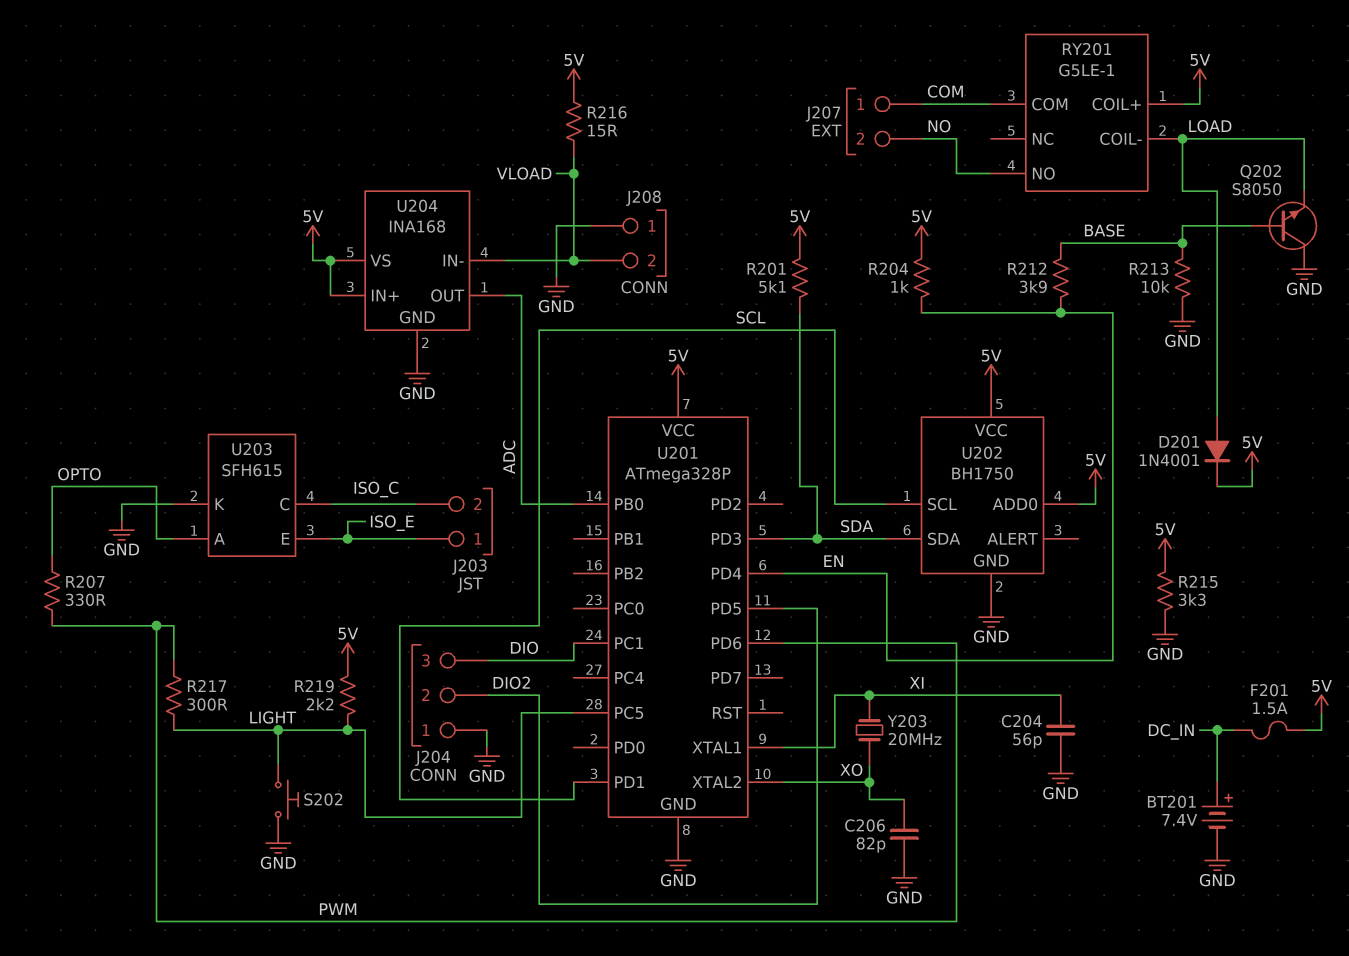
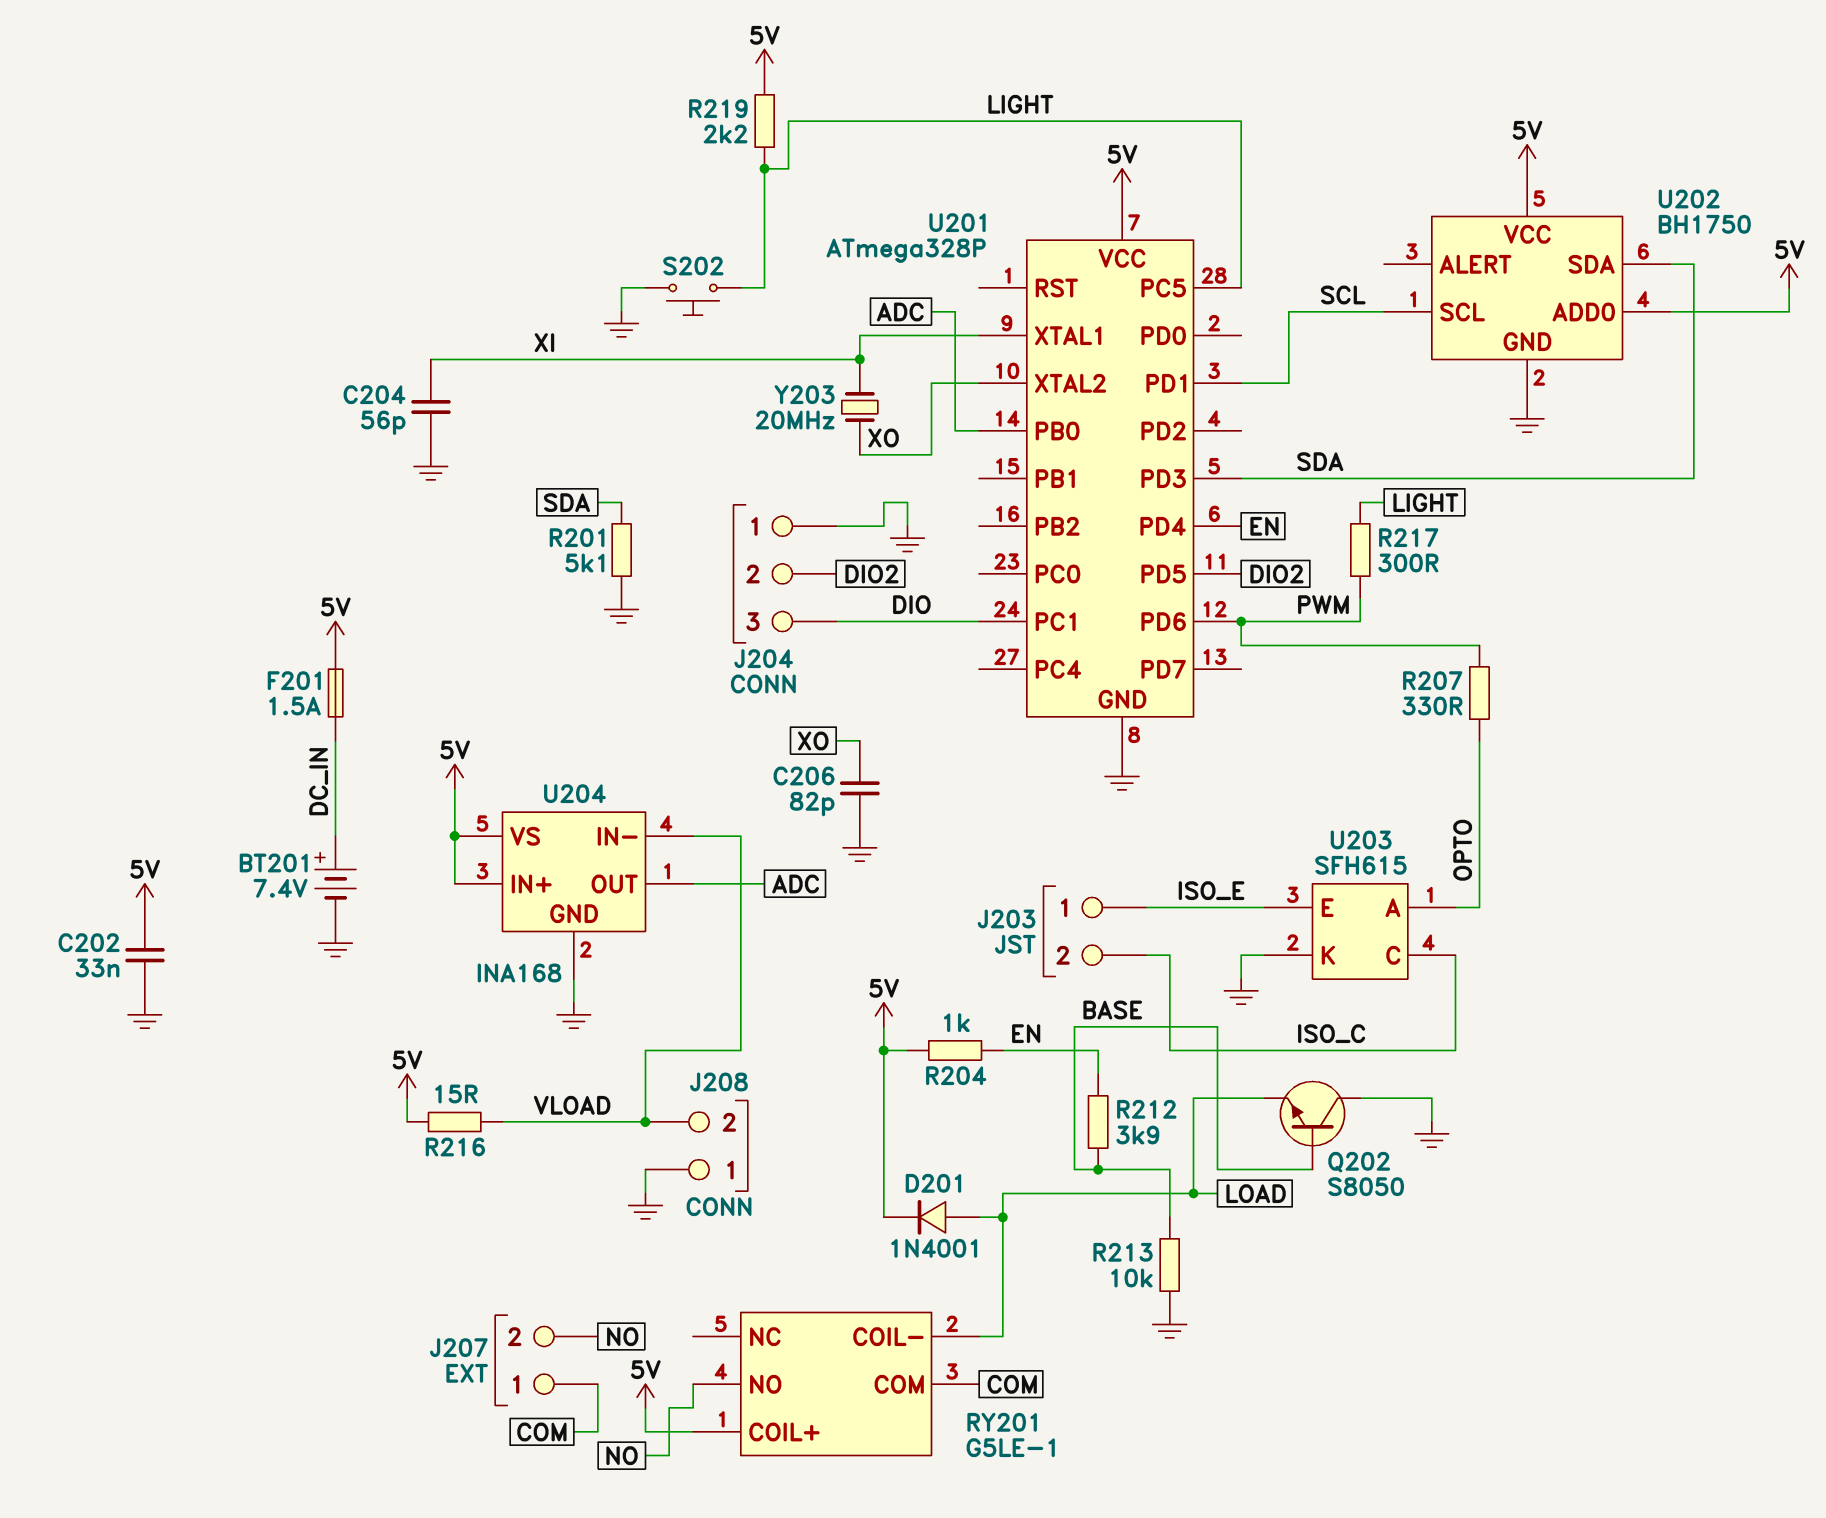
C202: none -> 33nF (5V, GND)
R201: 5.1k (5V, SDA) -> 5.1k (GND, SDA)
R215: 3.3k (5V, GND) -> none

